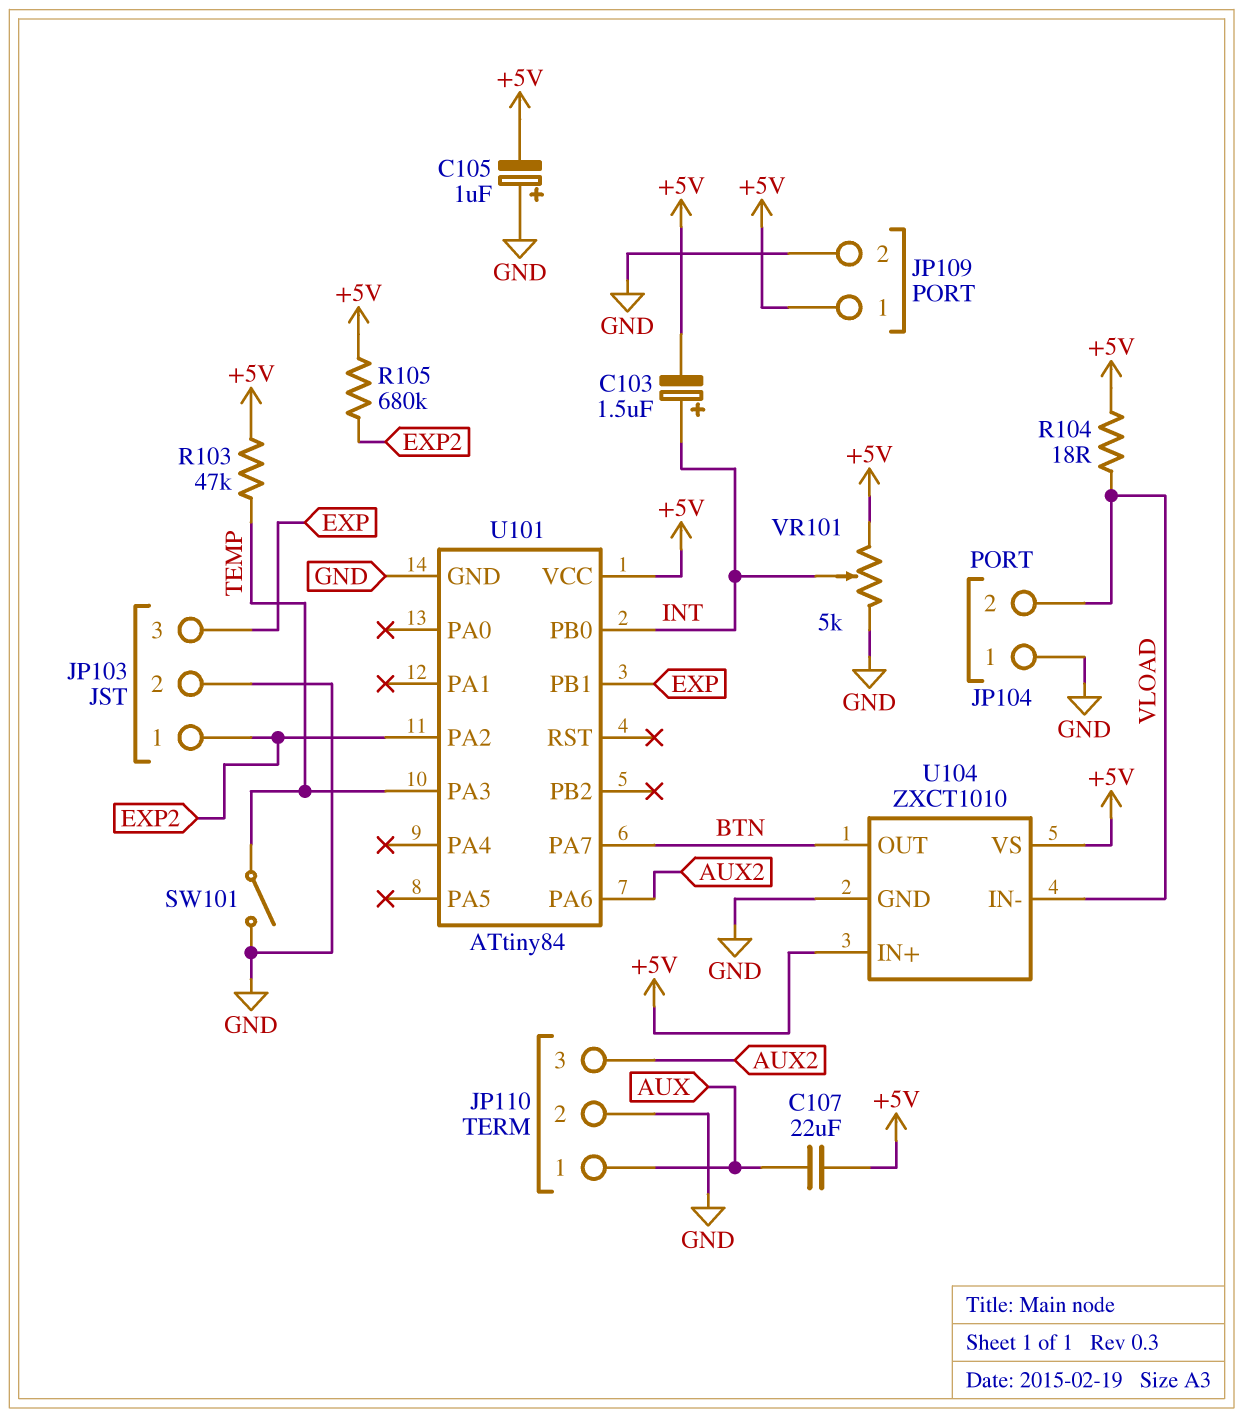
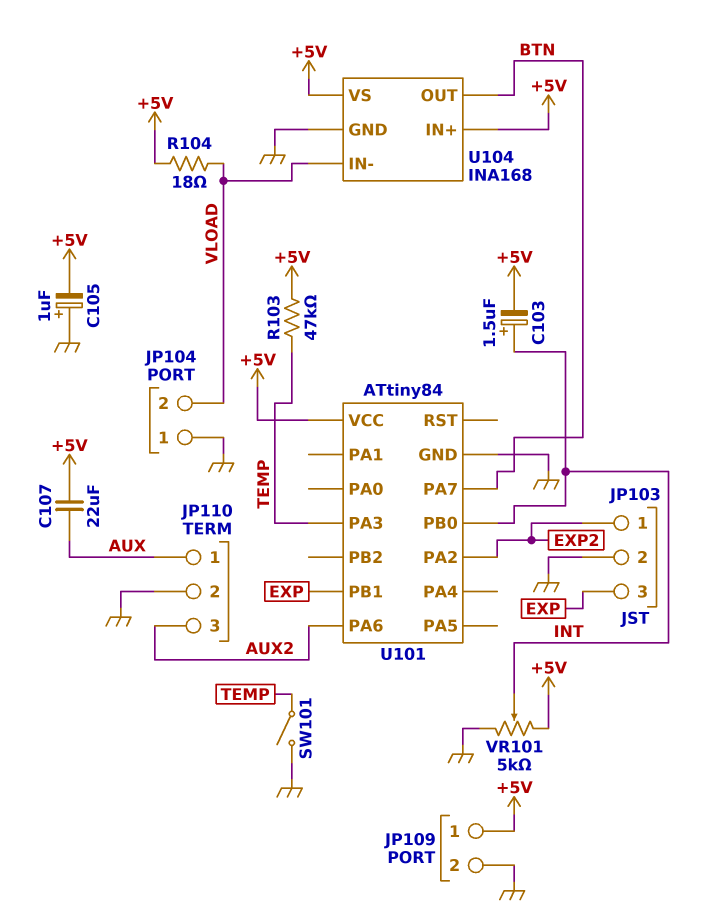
R105: 680k (+5V, EXP2) -> none
U104: ZXCT1010 -> INA168

